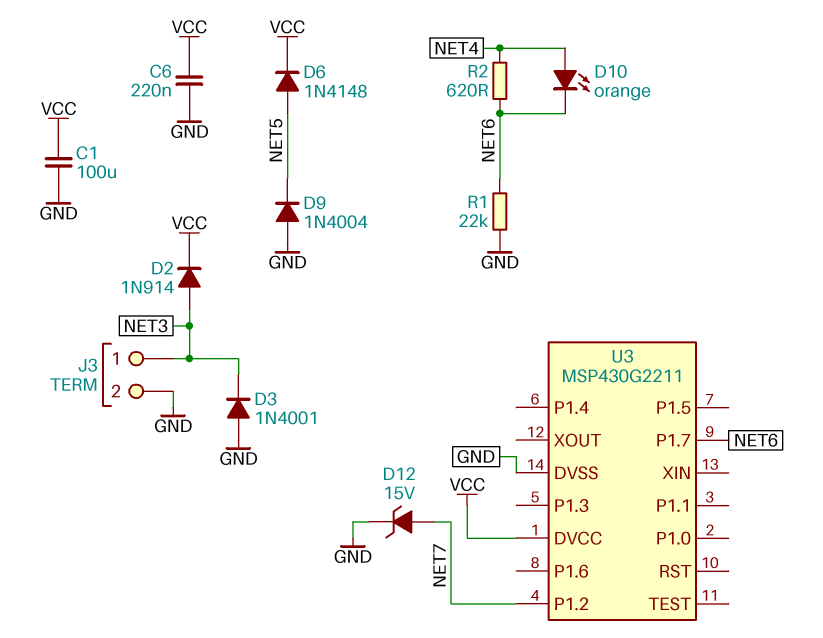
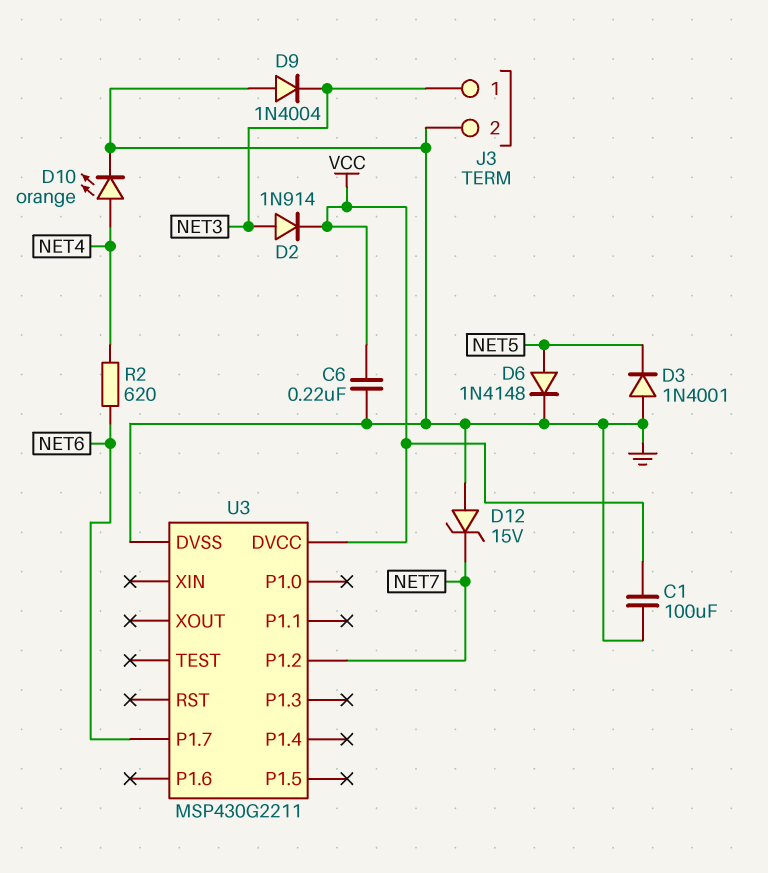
D3: diode 1N4001 (A GND, K NET3) -> diode 1N4001 (A GND, K NET5)
D6: diode 1N4148 (A NET5, K VCC) -> diode 1N4148 (A NET5, K GND)
D9: diode 1N4004 (A GND, K NET5) -> diode 1N4004 (A GND, K NET3)
D10: LED orange (A NET4, K NET6) -> LED orange (A NET4, K GND)
D12: zener 15V (A NET7, K GND) -> zener 15V (A GND, K NET7)
R1: 22k (GND, NET6) -> none

